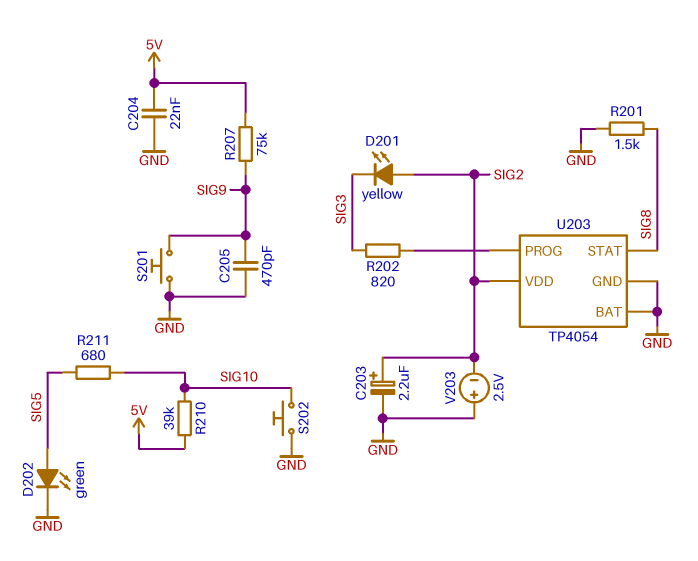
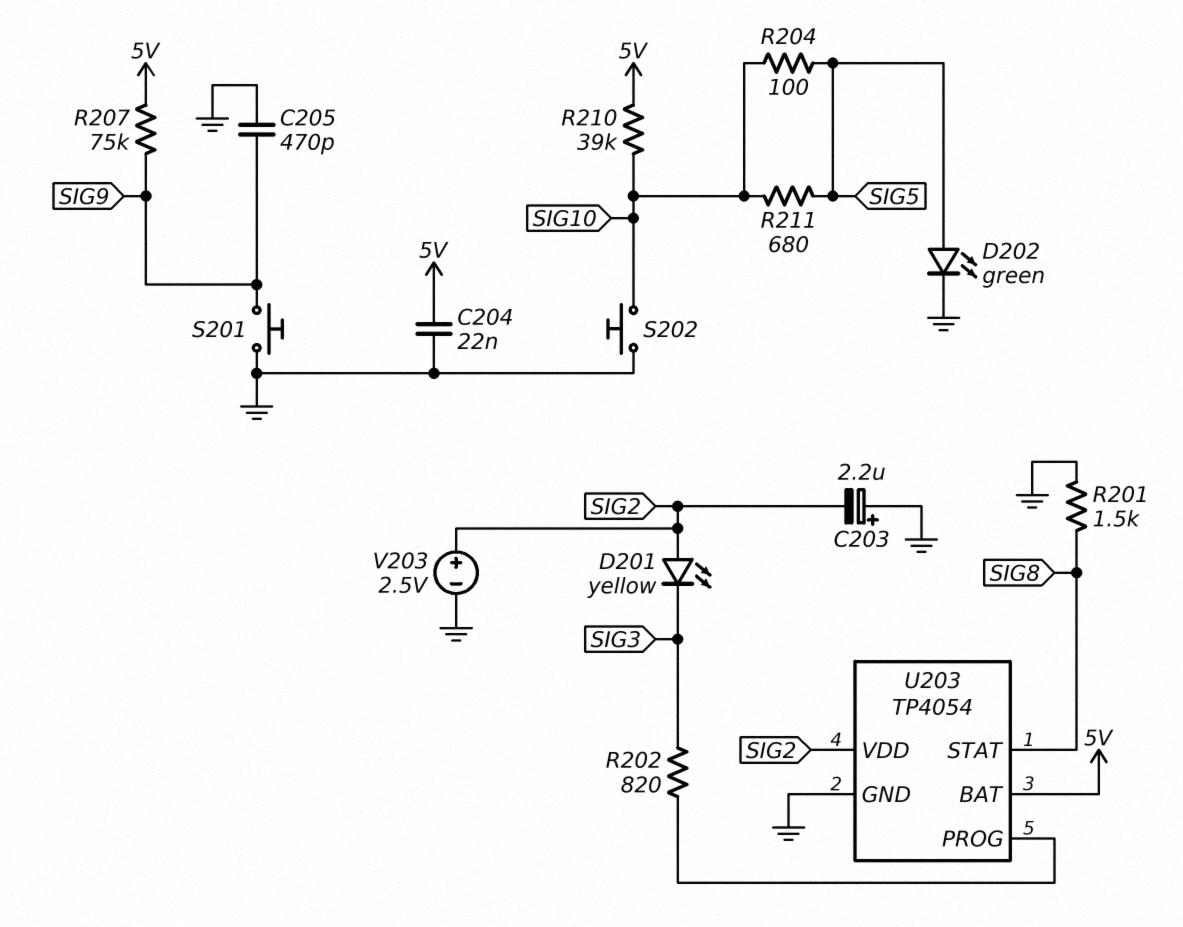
C203: 2.2uF (plus SIG2, minus GND) -> 2.2uF (plus GND, minus SIG2)
R204: none -> 100 (SIG5, SIG10)
U203 pin BAT: GND -> 5V
V203: 2.5V (plus GND, minus SIG2) -> 2.5V (plus SIG2, minus GND)

